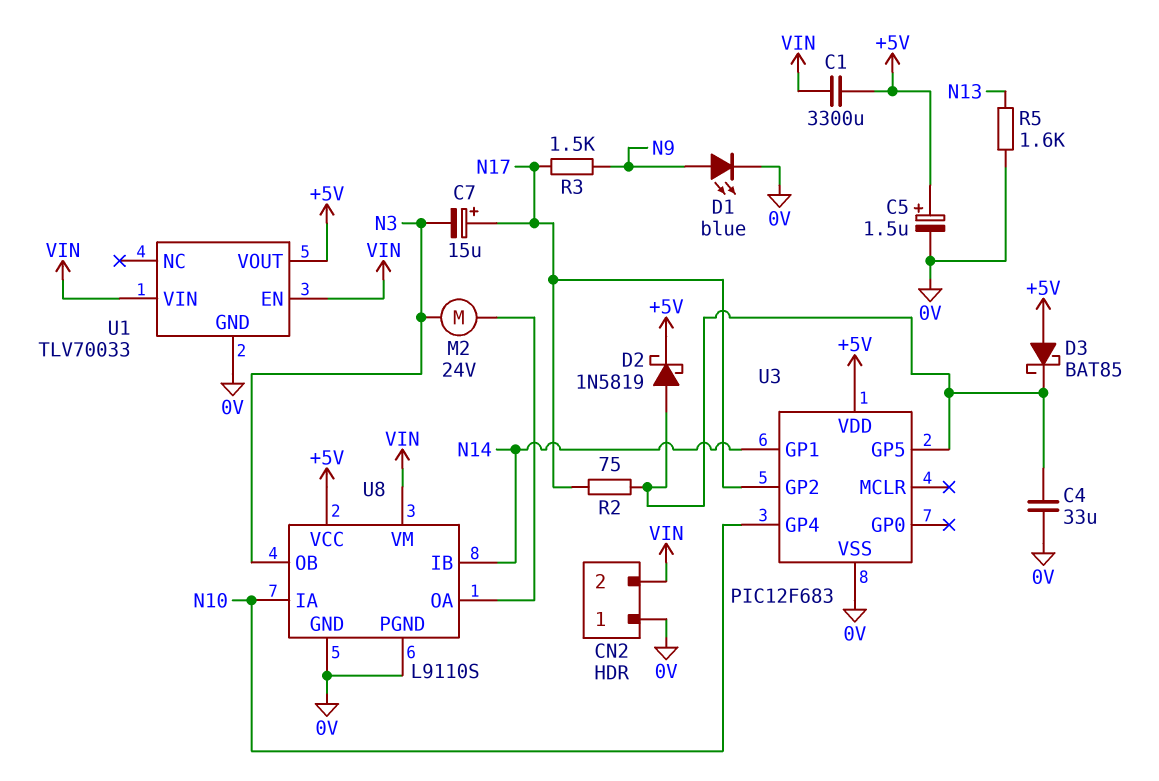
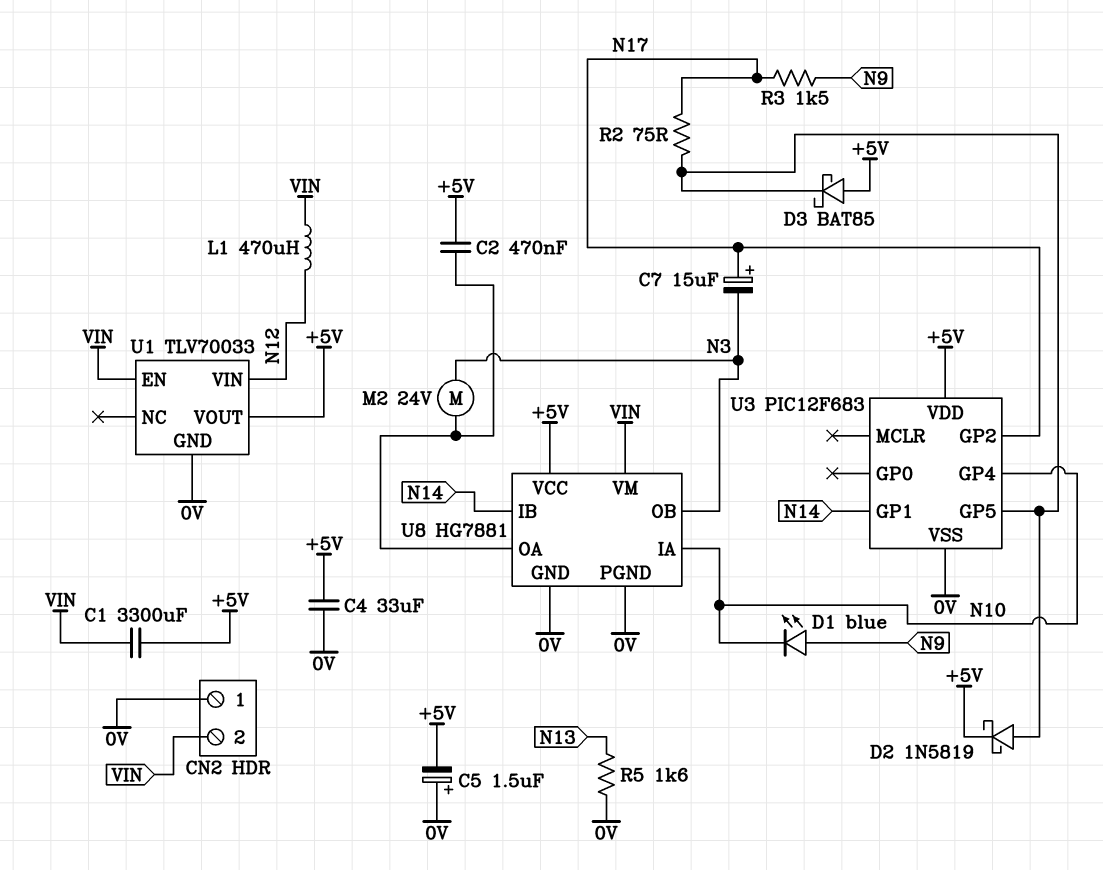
C2: none -> 470nF (+5V, U8/OA)
C4: 33uF (0V, U3/GP5) -> 33uF (+5V, 0V)
C5: 1.5uF (plus +5V, minus 0V) -> 1.5uF (plus 0V, minus +5V)
D1: LED blue (A N9, K 0V) -> LED blue (A N9, K N10)
L1: none -> 470uH (N12, VIN)
U1 pin VIN: VIN -> N12
U8: L9110S -> HG7881

